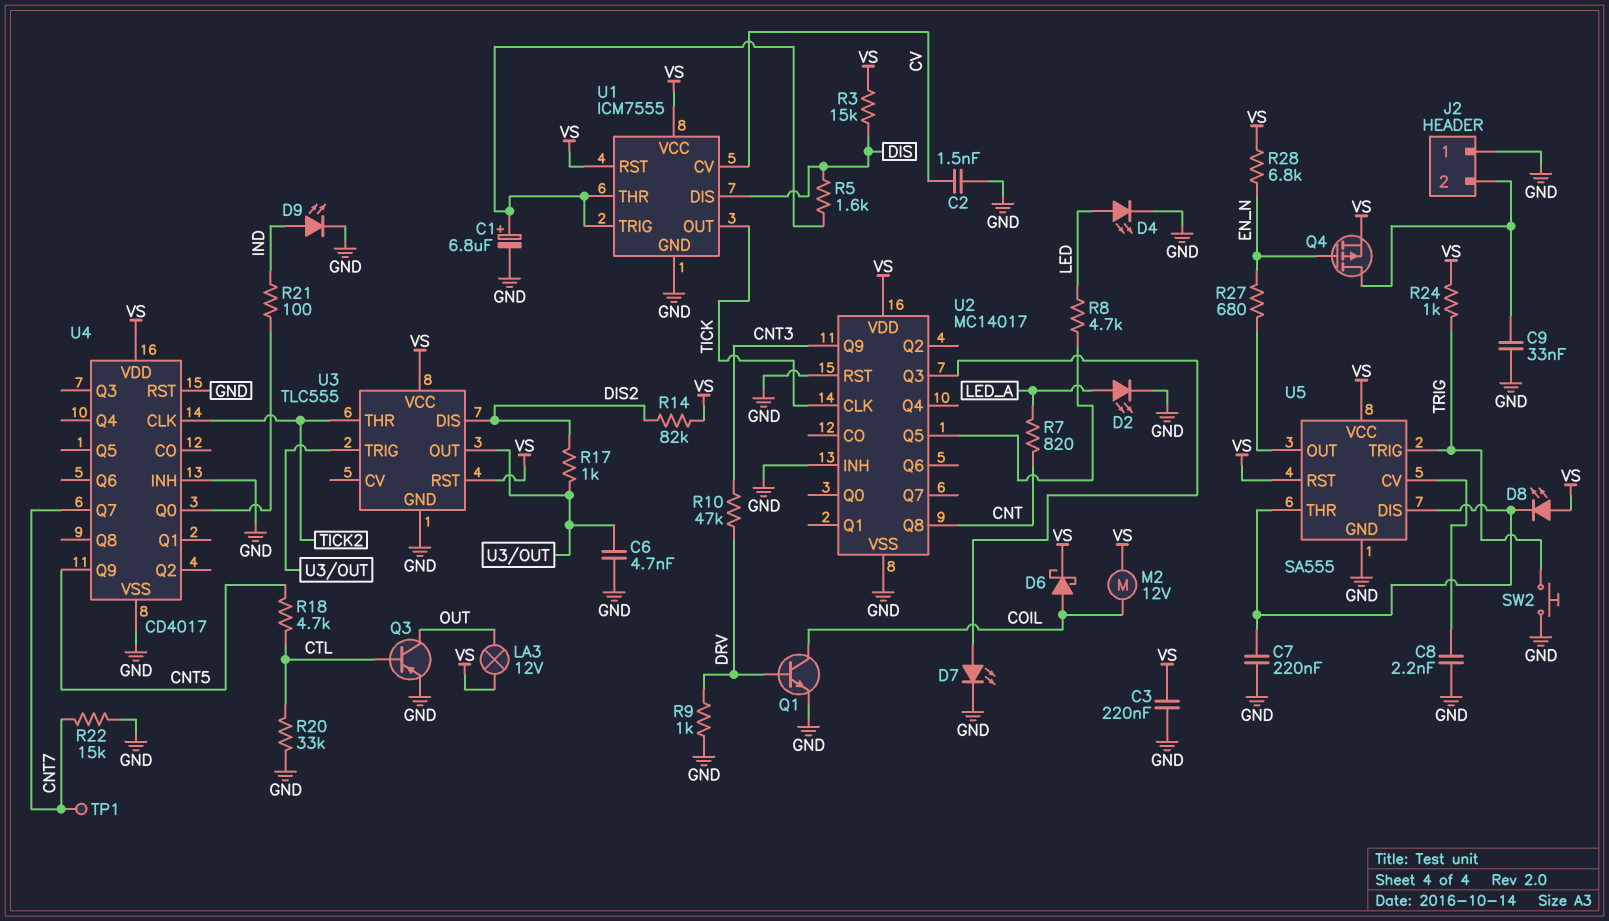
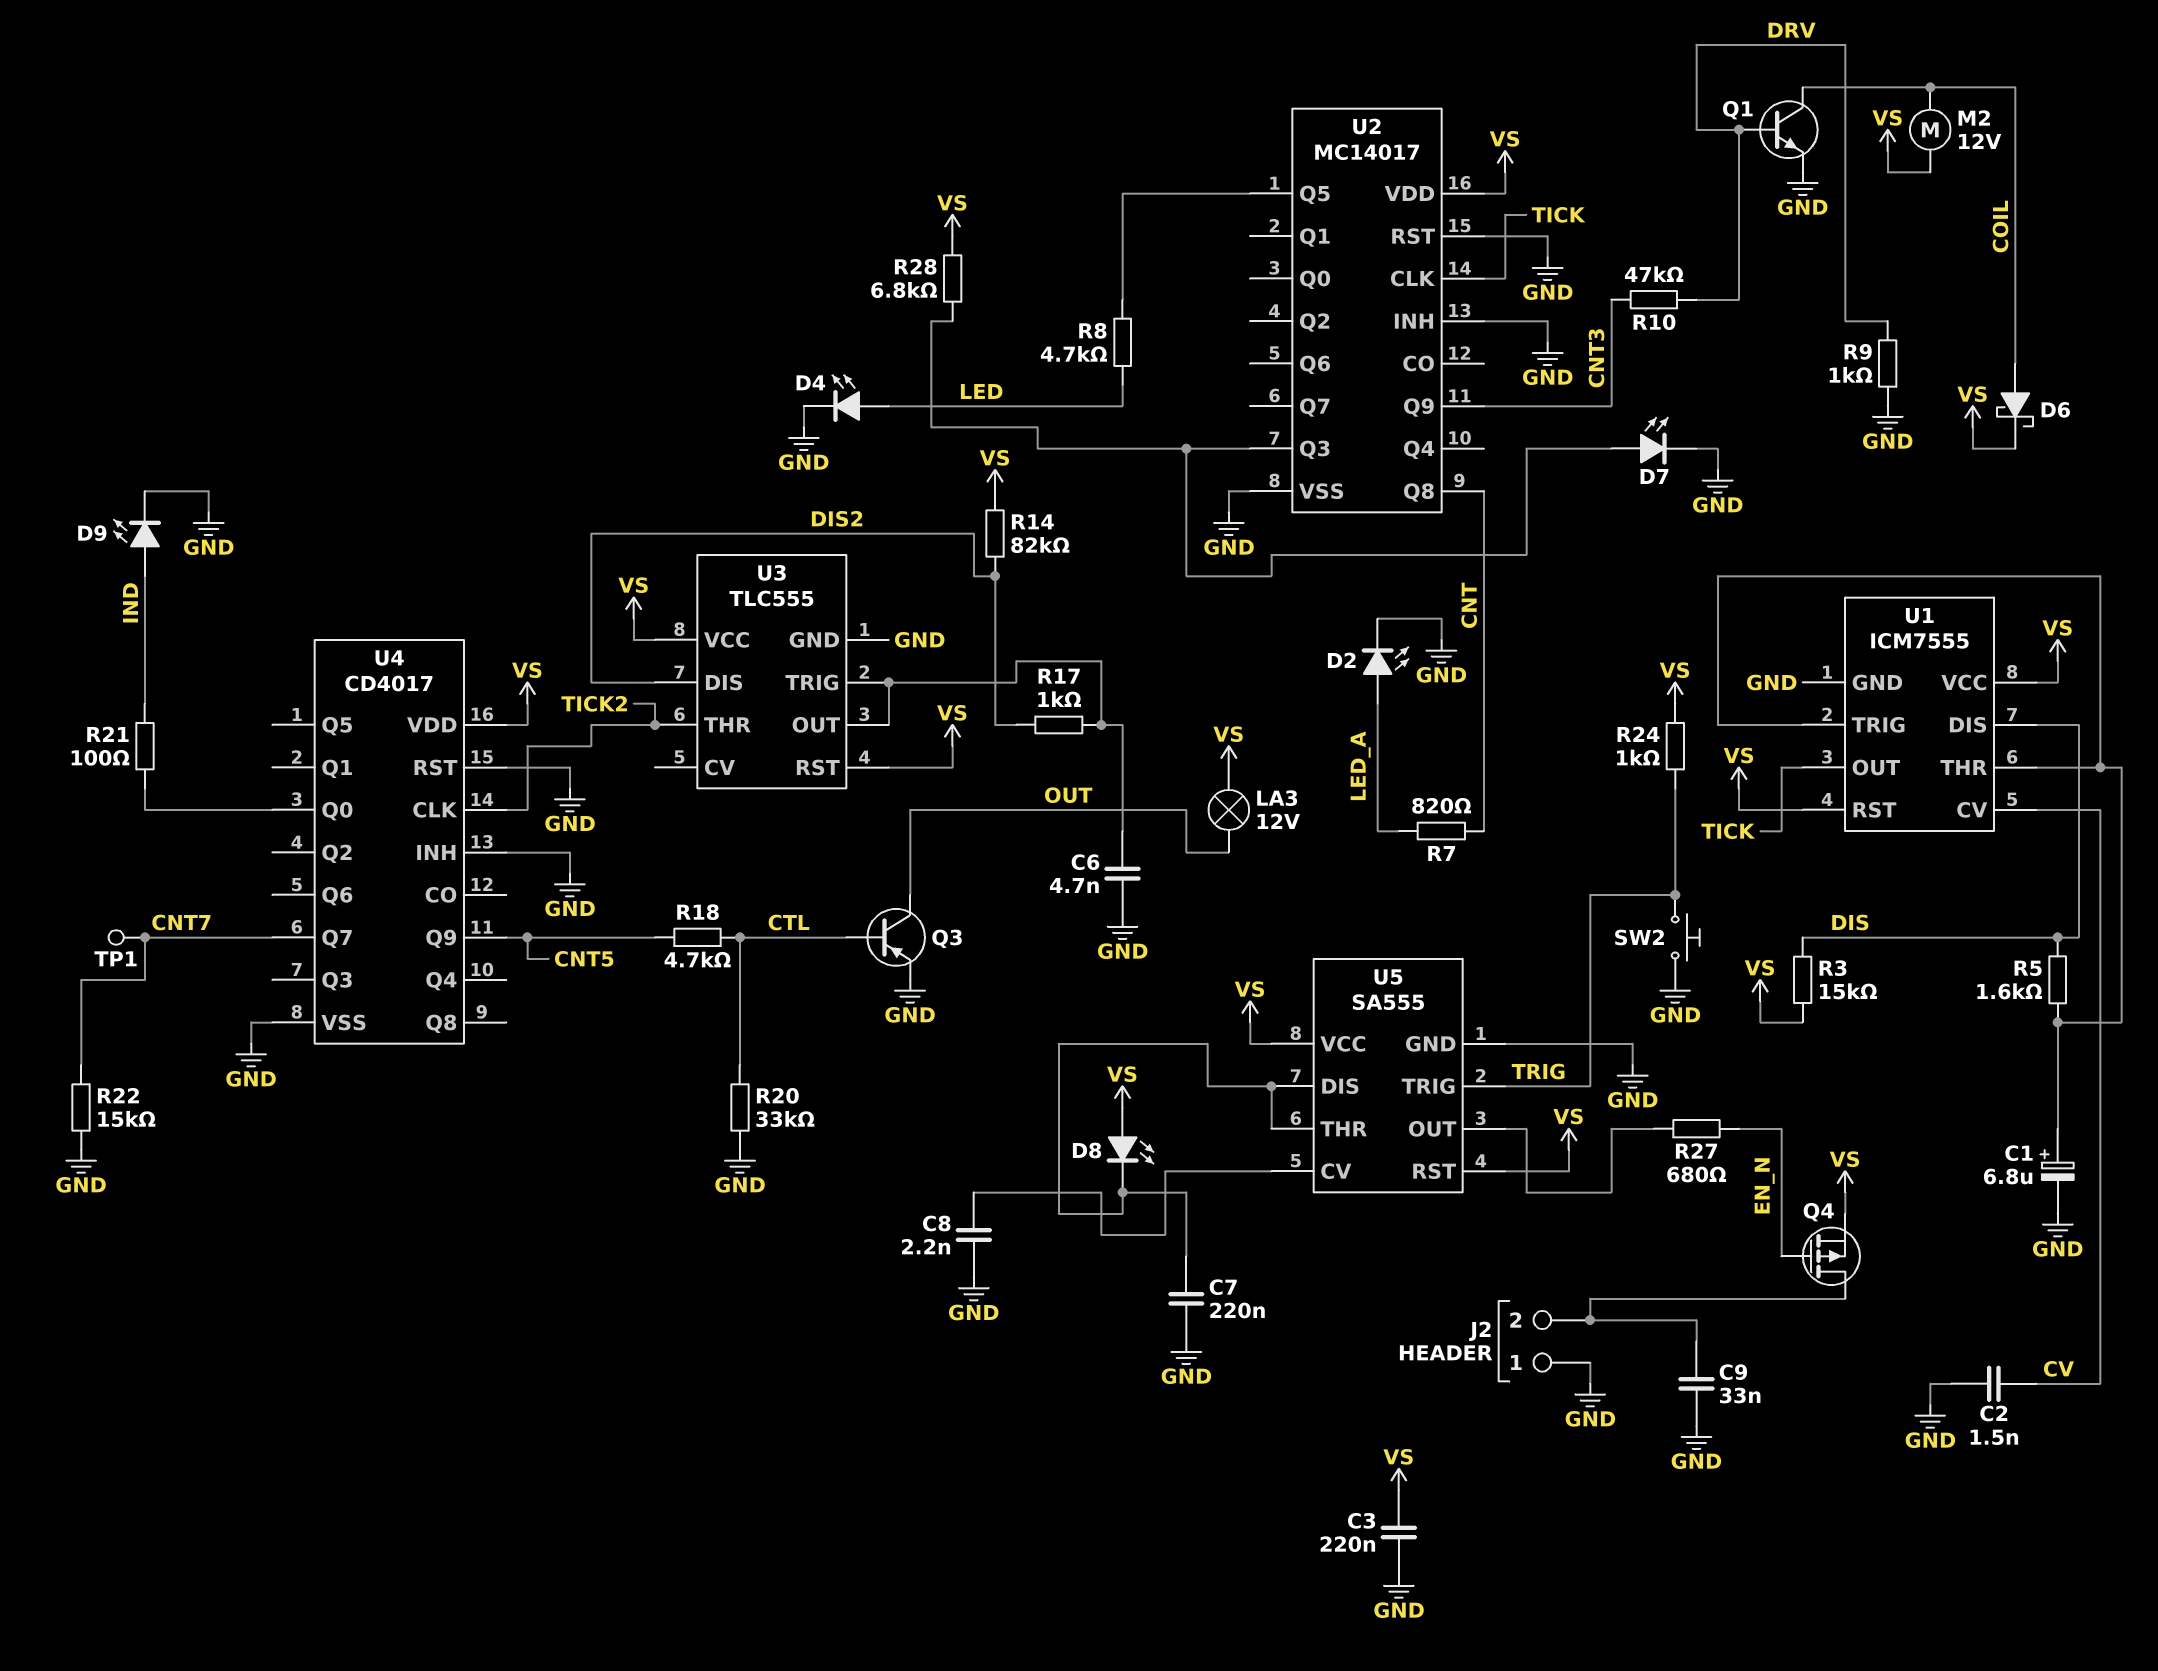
R28: 6.8k (EN_N, VS) -> 6.8k (U2/Q3, VS)

